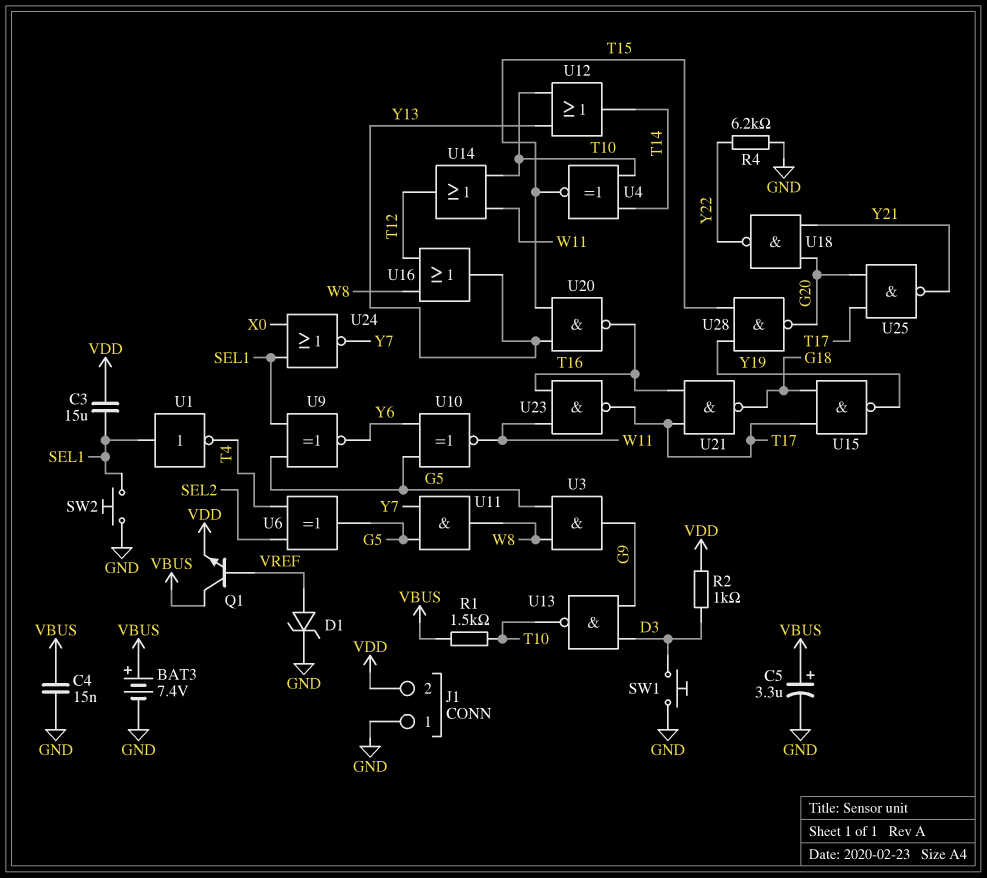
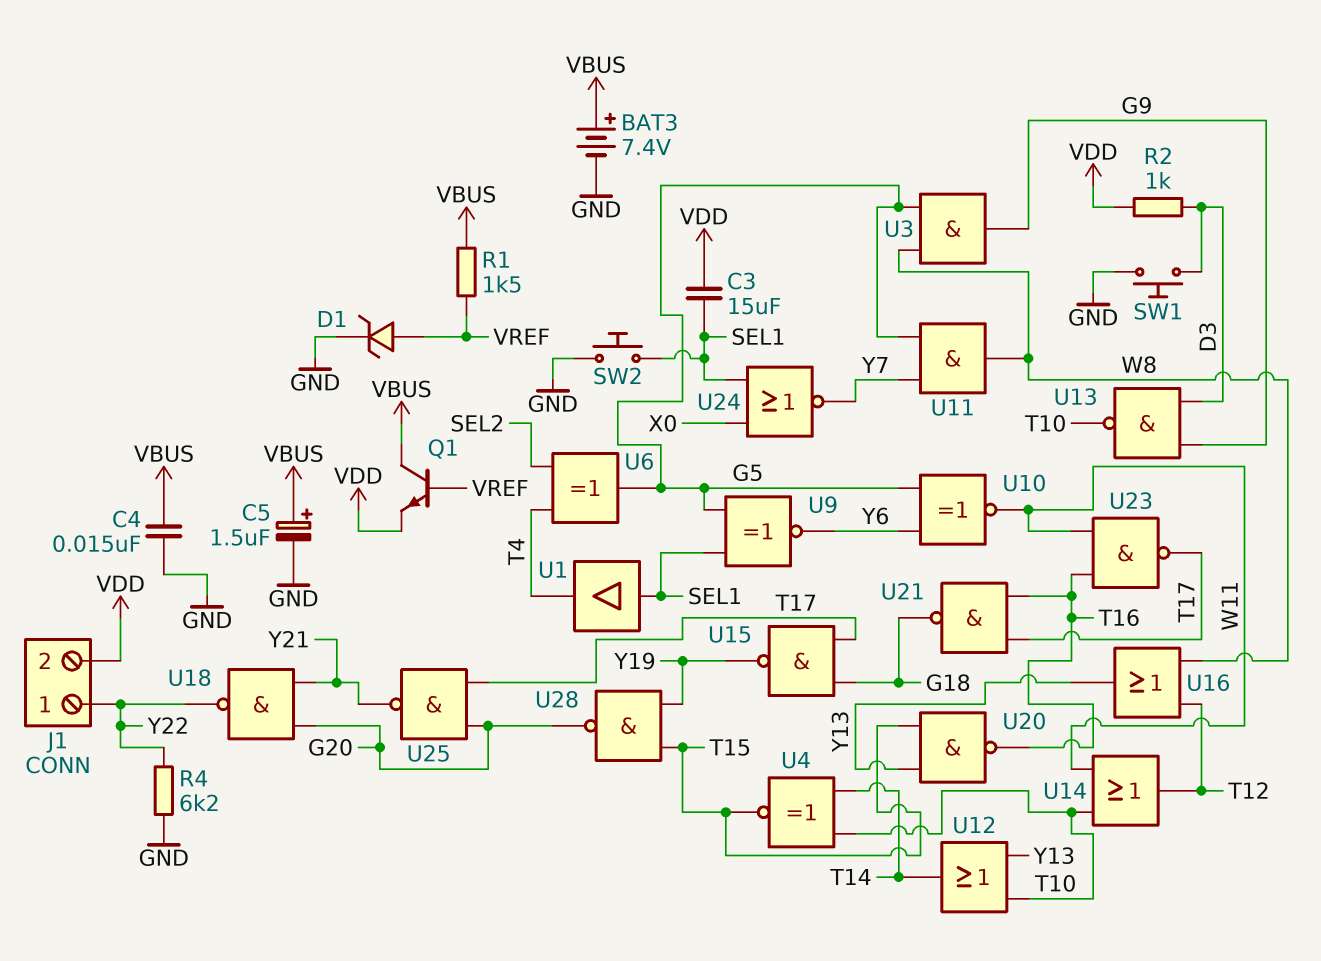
C5: 3.3uF (plus VBUS, minus GND) -> 1.5uF (plus VBUS, minus GND)
J1 pin 1: GND -> Y22
R1: 1.5k (T10, VBUS) -> 1.5k (VBUS, VREF)
U1: NOT (in SEL1, out T4) -> buffer (in SEL1, out T4)

